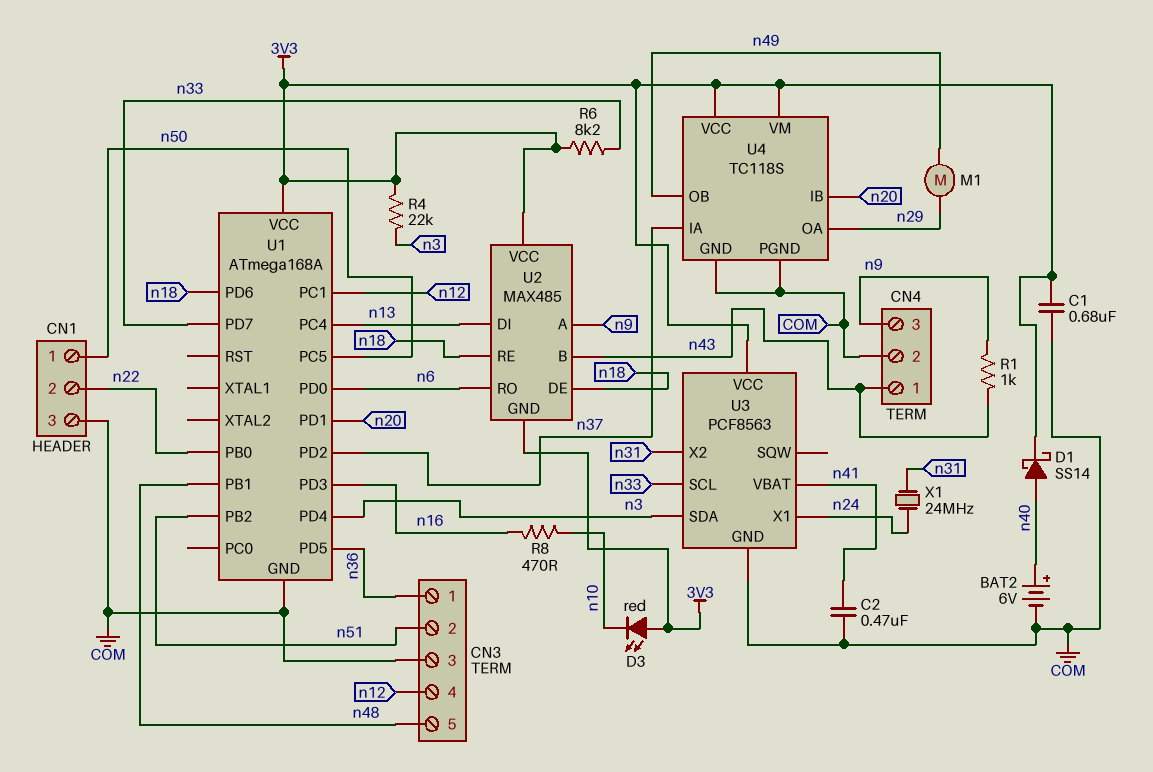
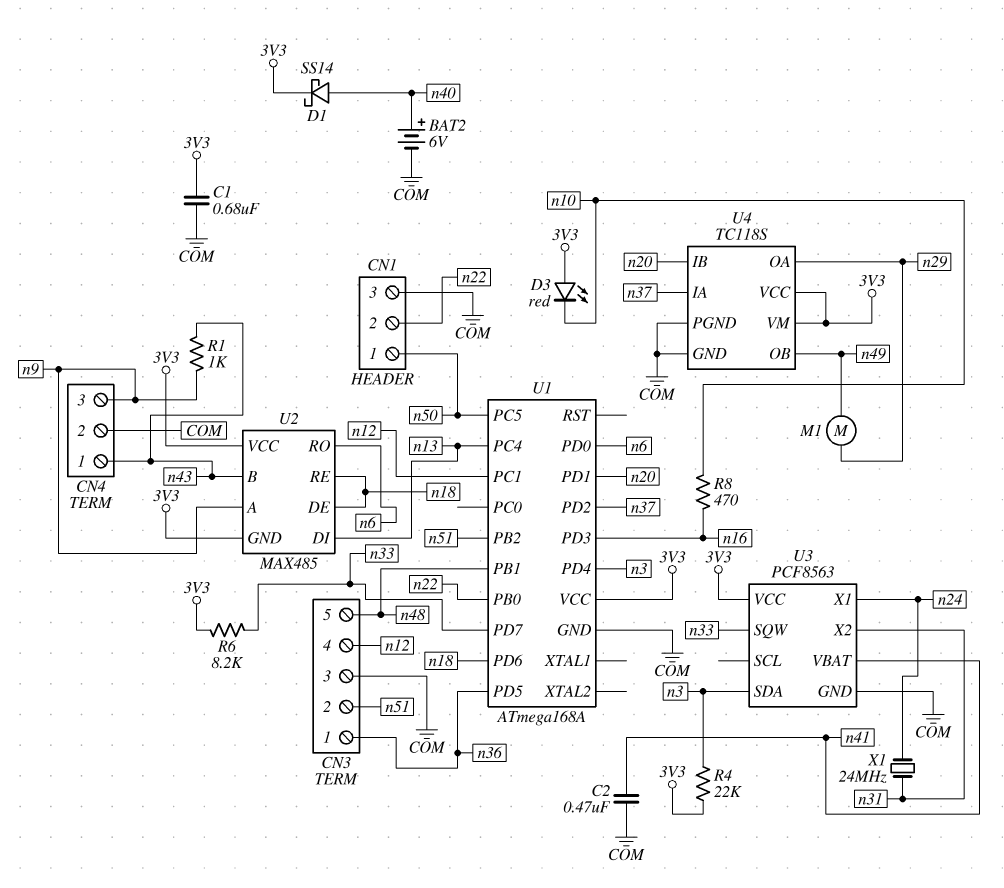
U3 pin SCL: n33 -> none
U3 pin SQW: none -> n33

